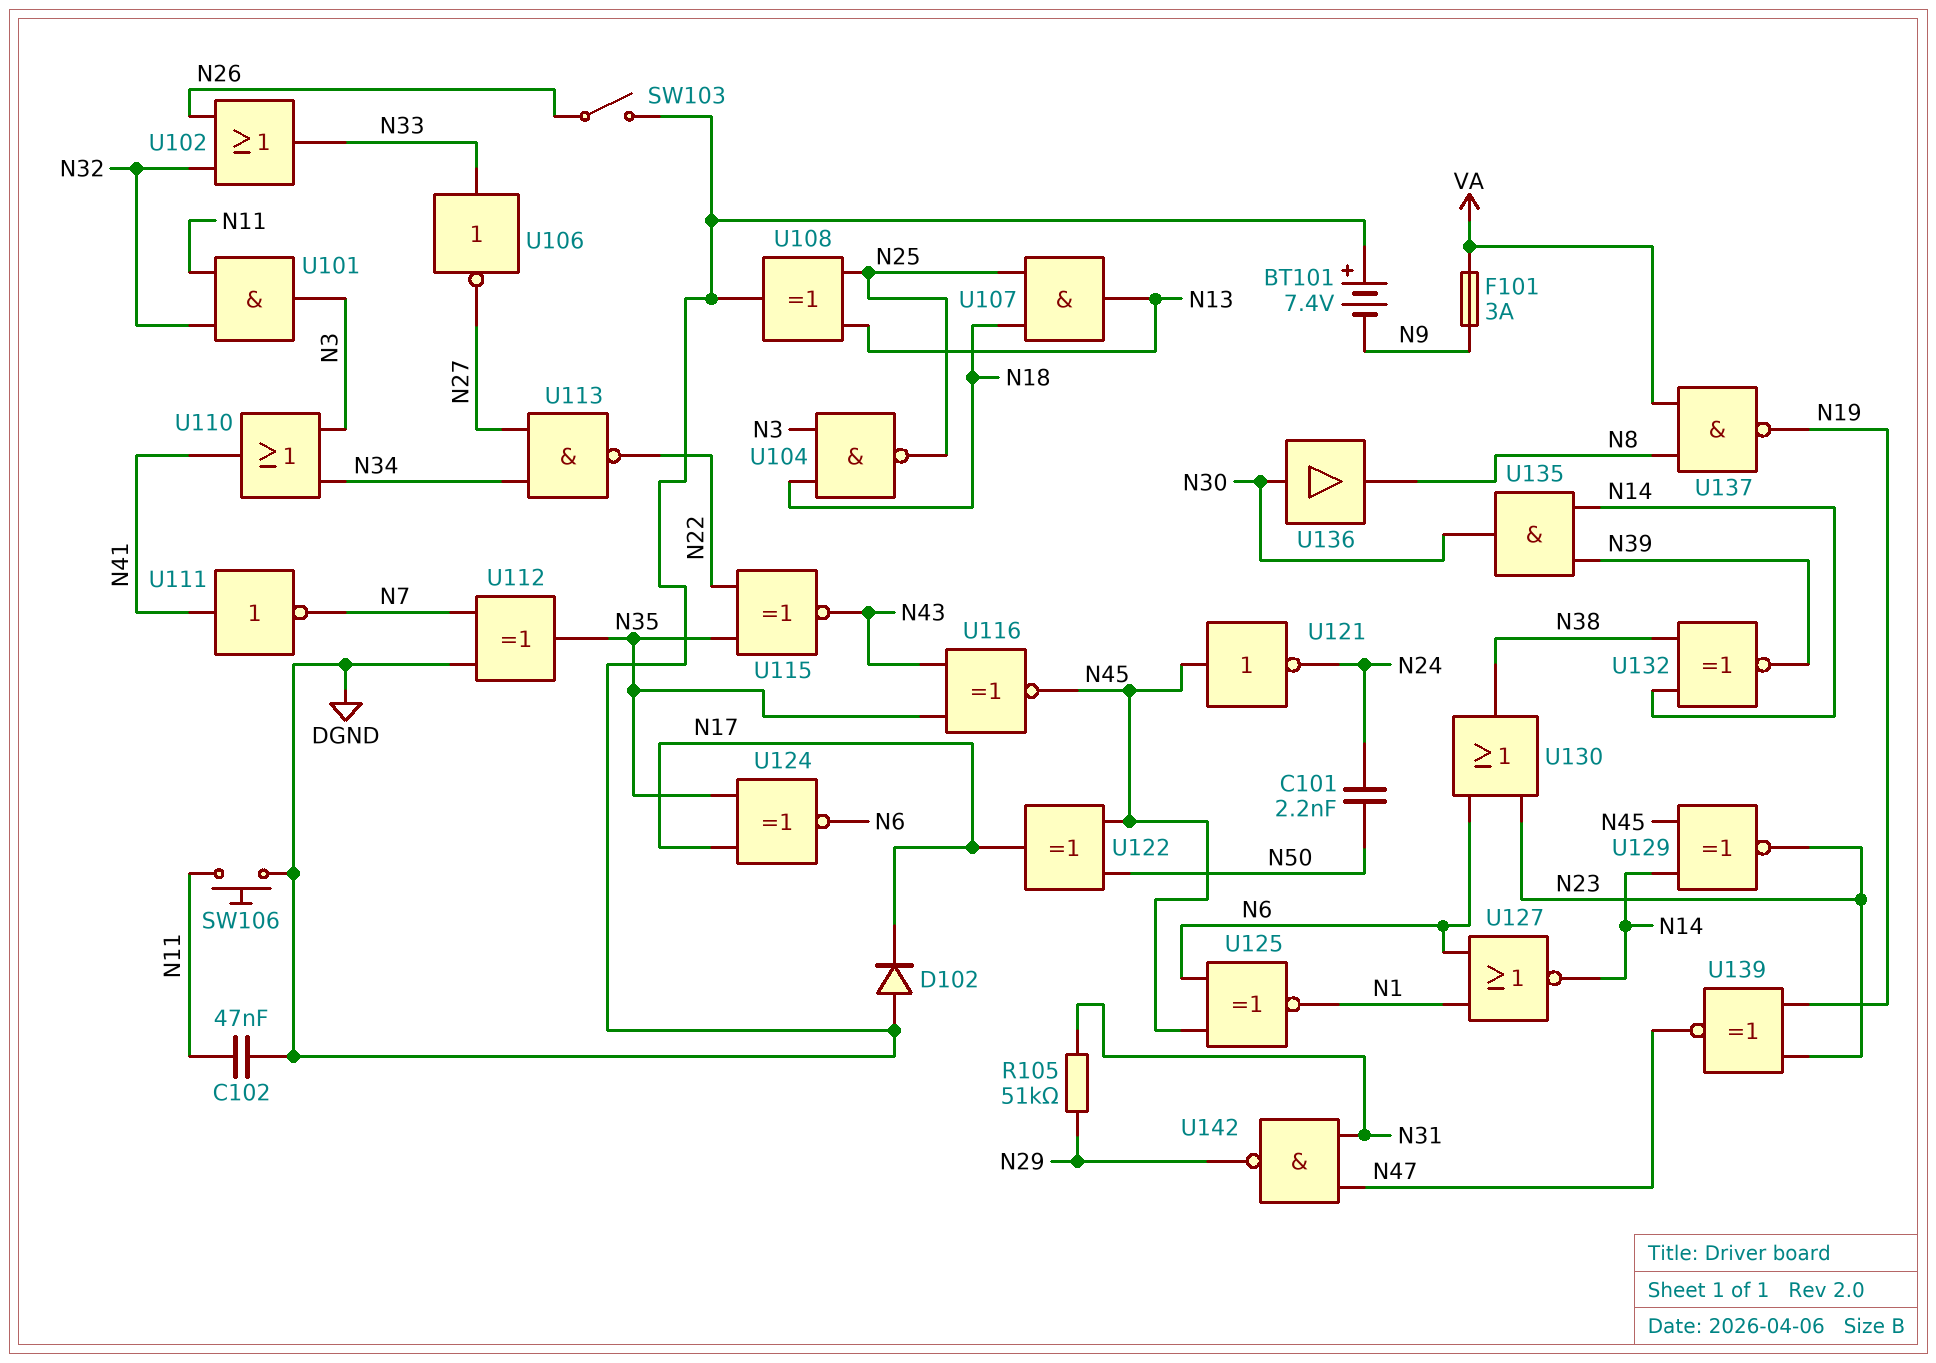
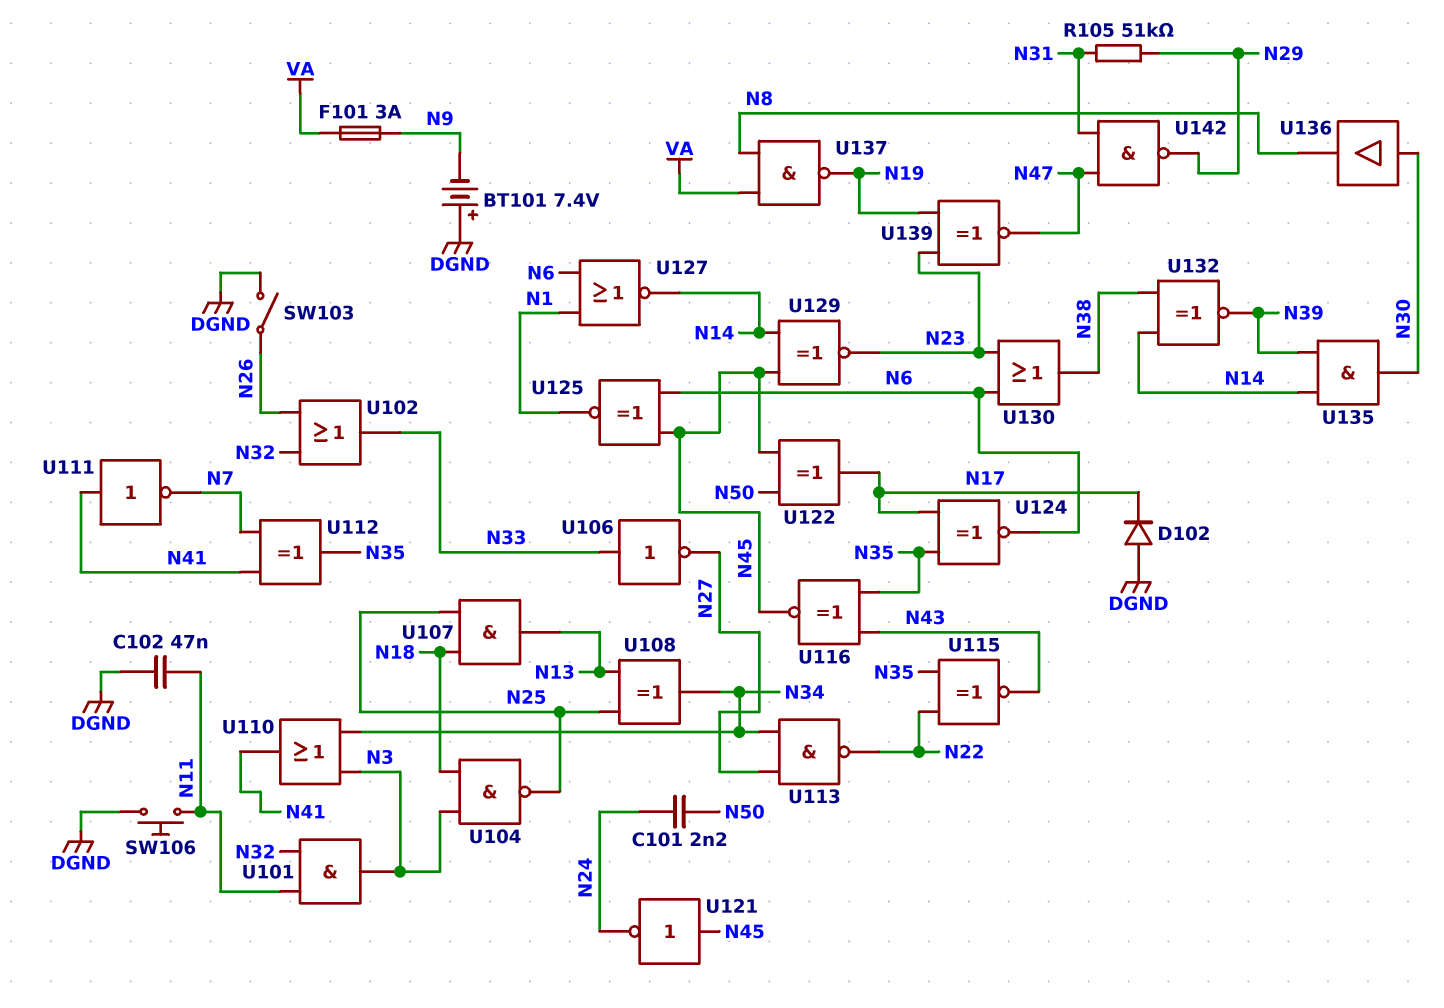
U108: XOR (in N13, in N25, out DGND) -> XOR (in N13, in N25, out N34)
U112: XOR (in DGND, in N7, out N35) -> XOR (in N7, in N41, out N35)

